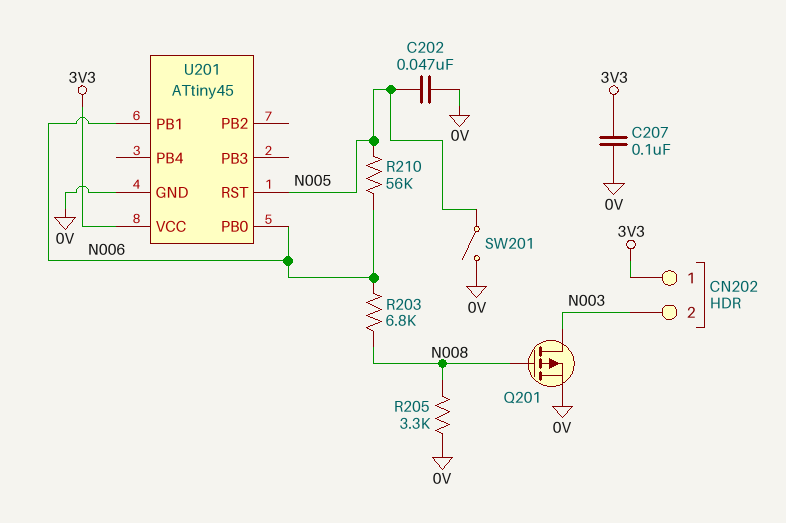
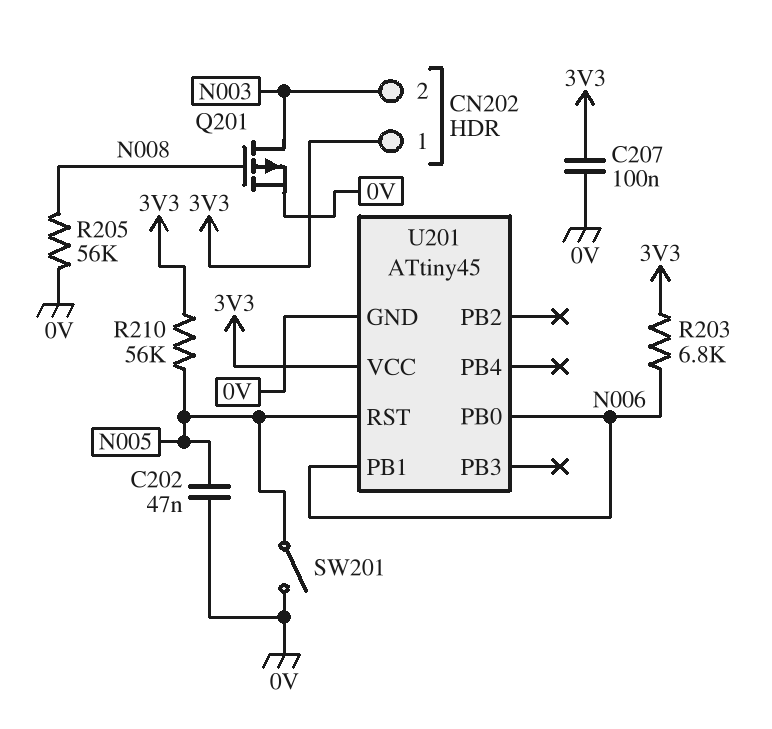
R203: 6.8k (N006, N008) -> 6.8k (3V3, N006)
R205: 3.3k (0V, N008) -> 56k (0V, N008)
R210: 56k (N005, N006) -> 56k (3V3, N005)

